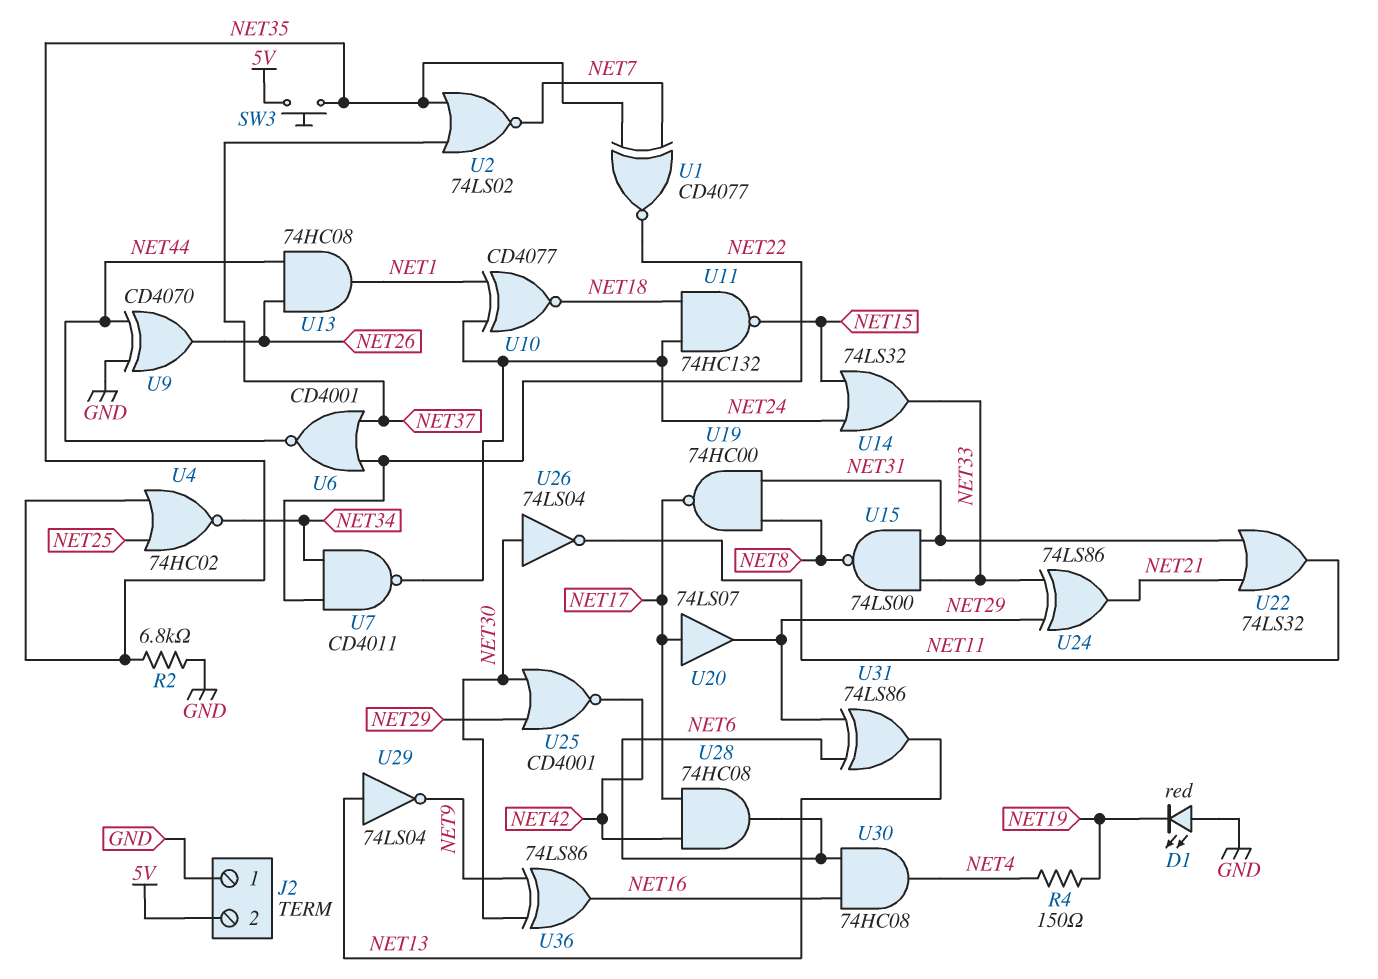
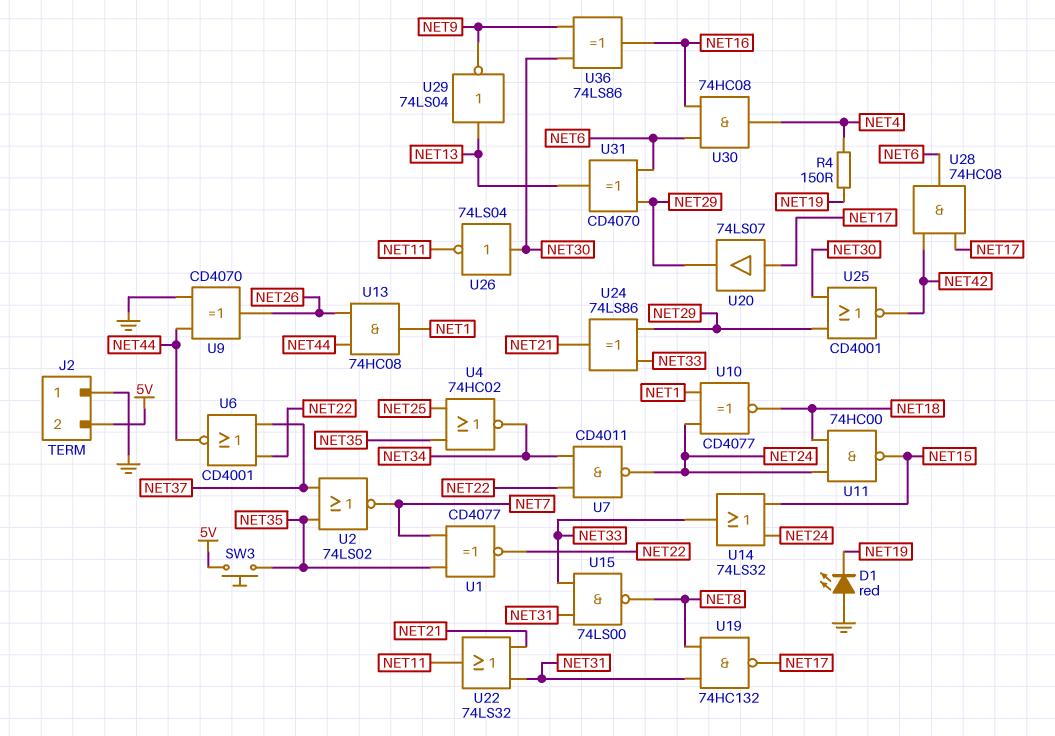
R2: 6.8k (GND, NET35) -> none
U11: NAND 74HC132 (in NET18, in NET24, out NET15) -> NAND 74HC00 (in NET18, in NET24, out NET15)
U19: NAND 74HC00 (in NET8, in NET31, out NET17) -> NAND 74HC132 (in NET8, in NET31, out NET17)
U31: XOR 74LS86 (in NET6, in NET29, out NET13) -> XOR CD4070 (in NET6, in NET29, out NET13)

